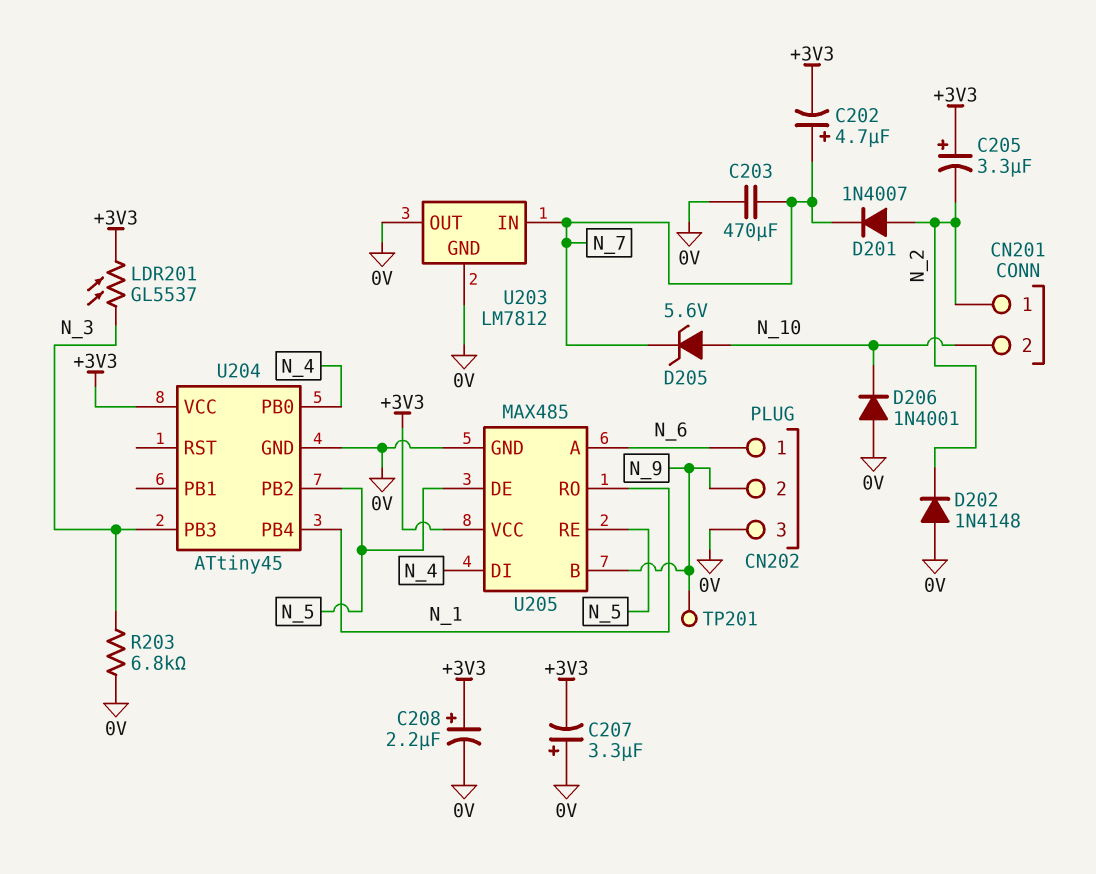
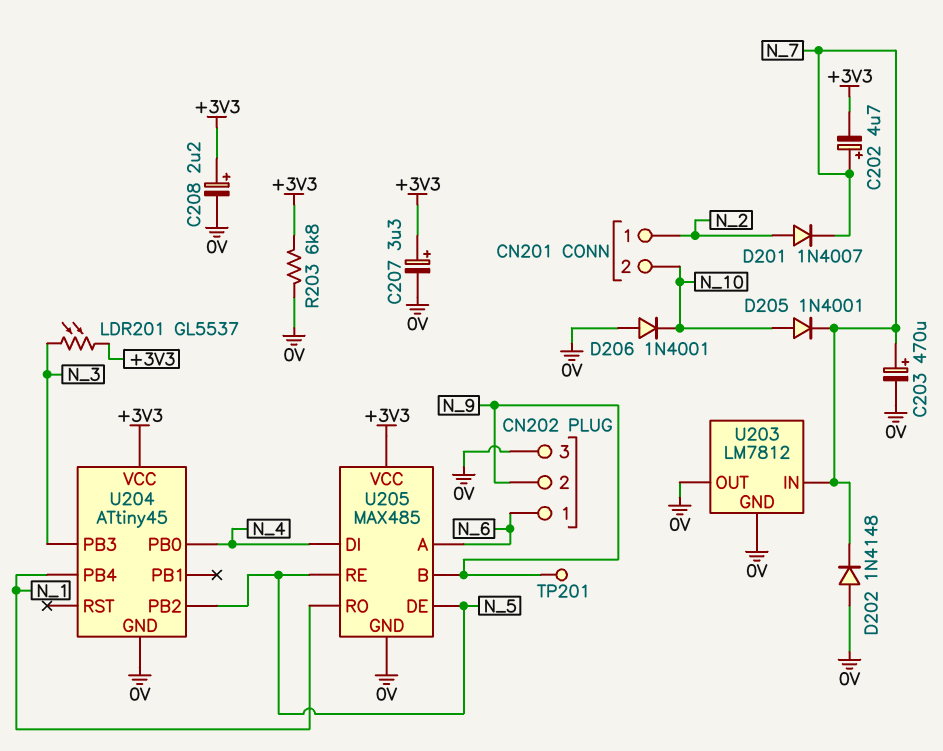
C203: 470uF (0V, N_7) -> 470uF (plus N_7, minus 0V)
C205: 3.3uF (plus +3V3, minus N_2) -> none
C207: 3.3uF (plus 0V, minus +3V3) -> 3.3uF (plus +3V3, minus 0V)
D202: diode 1N4148 (A 0V, K N_2) -> diode 1N4148 (A 0V, K N_7)
D205: zener 5.6V (A N_10, K N_7) -> diode 1N4001 (A N_10, K N_7)
R203: 6.8k (0V, N_3) -> 6.8k (+3V3, 0V)

